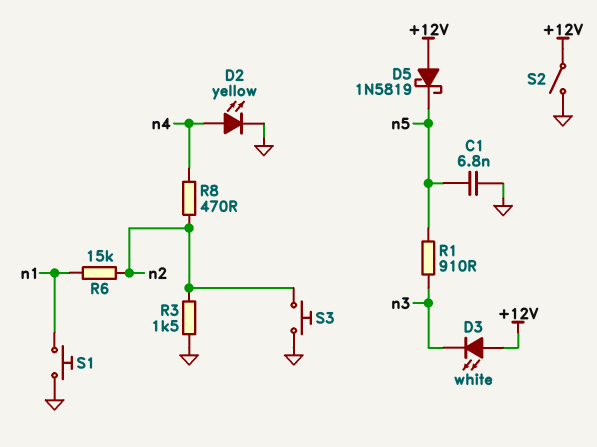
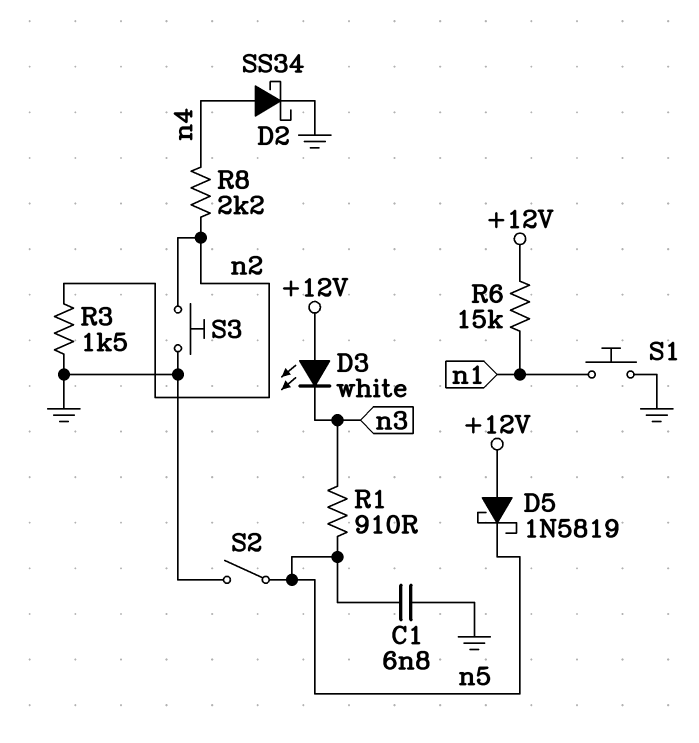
D2: LED yellow (A n4, K GND) -> schottky SS34 (A n4, K GND)
R6: 15k (n1, n2) -> 15k (+12V, n1)
R8: 470 (n2, n4) -> 2.2k (n2, n4)
S2: switch (+12V, GND) -> switch (GND, n5)

